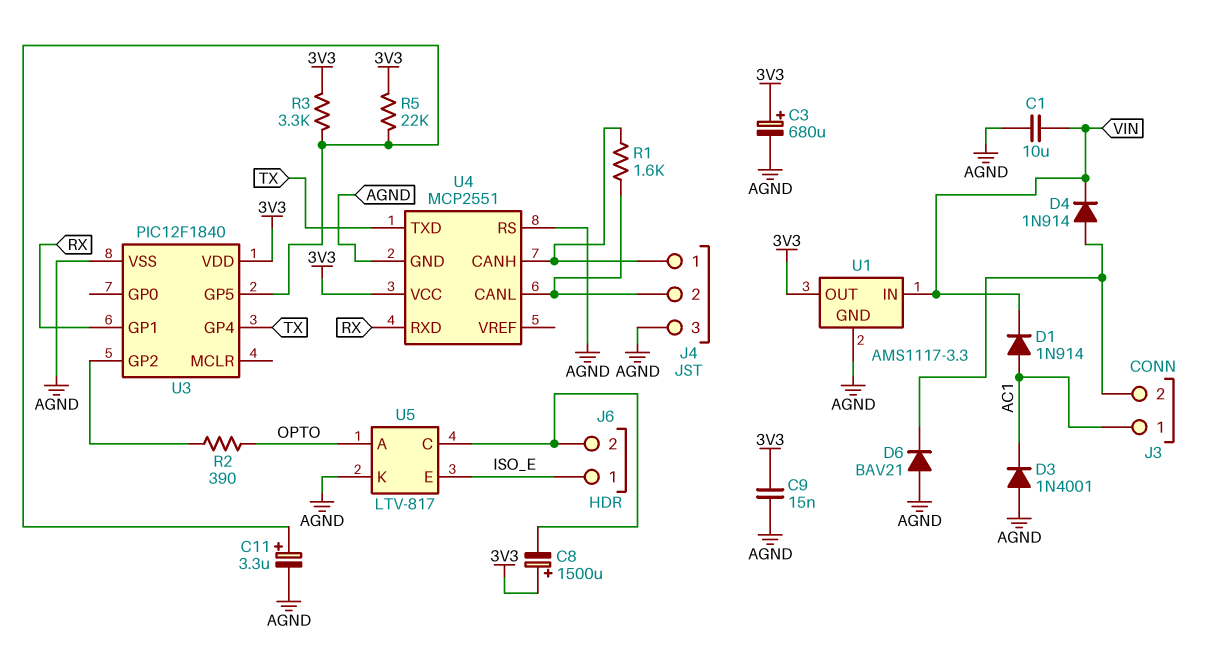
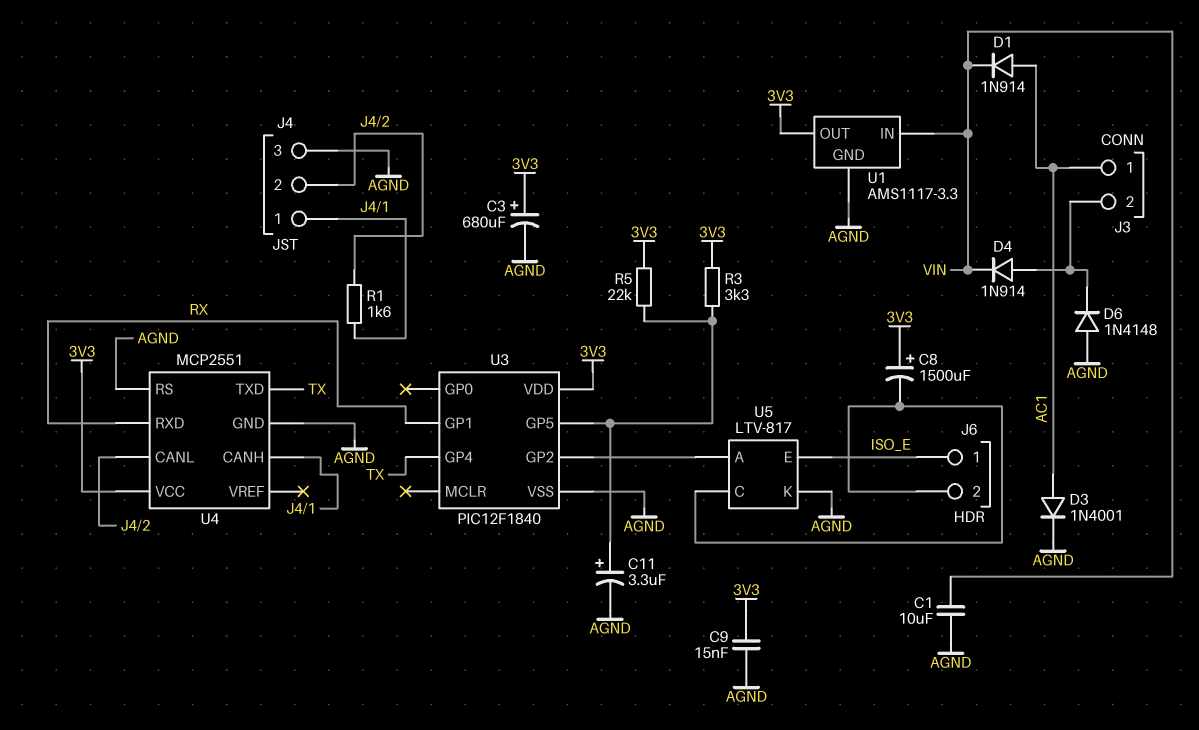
D3: diode 1N4001 (A AGND, K AC1) -> diode 1N4001 (A AC1, K AGND)
D6: diode BAV21 (A AGND, K J3/2) -> diode 1N4148 (A AGND, K J3/2)
R2: 390 (OPTO, U3/GP2) -> none
U5 pin A: OPTO -> U3/GP2

